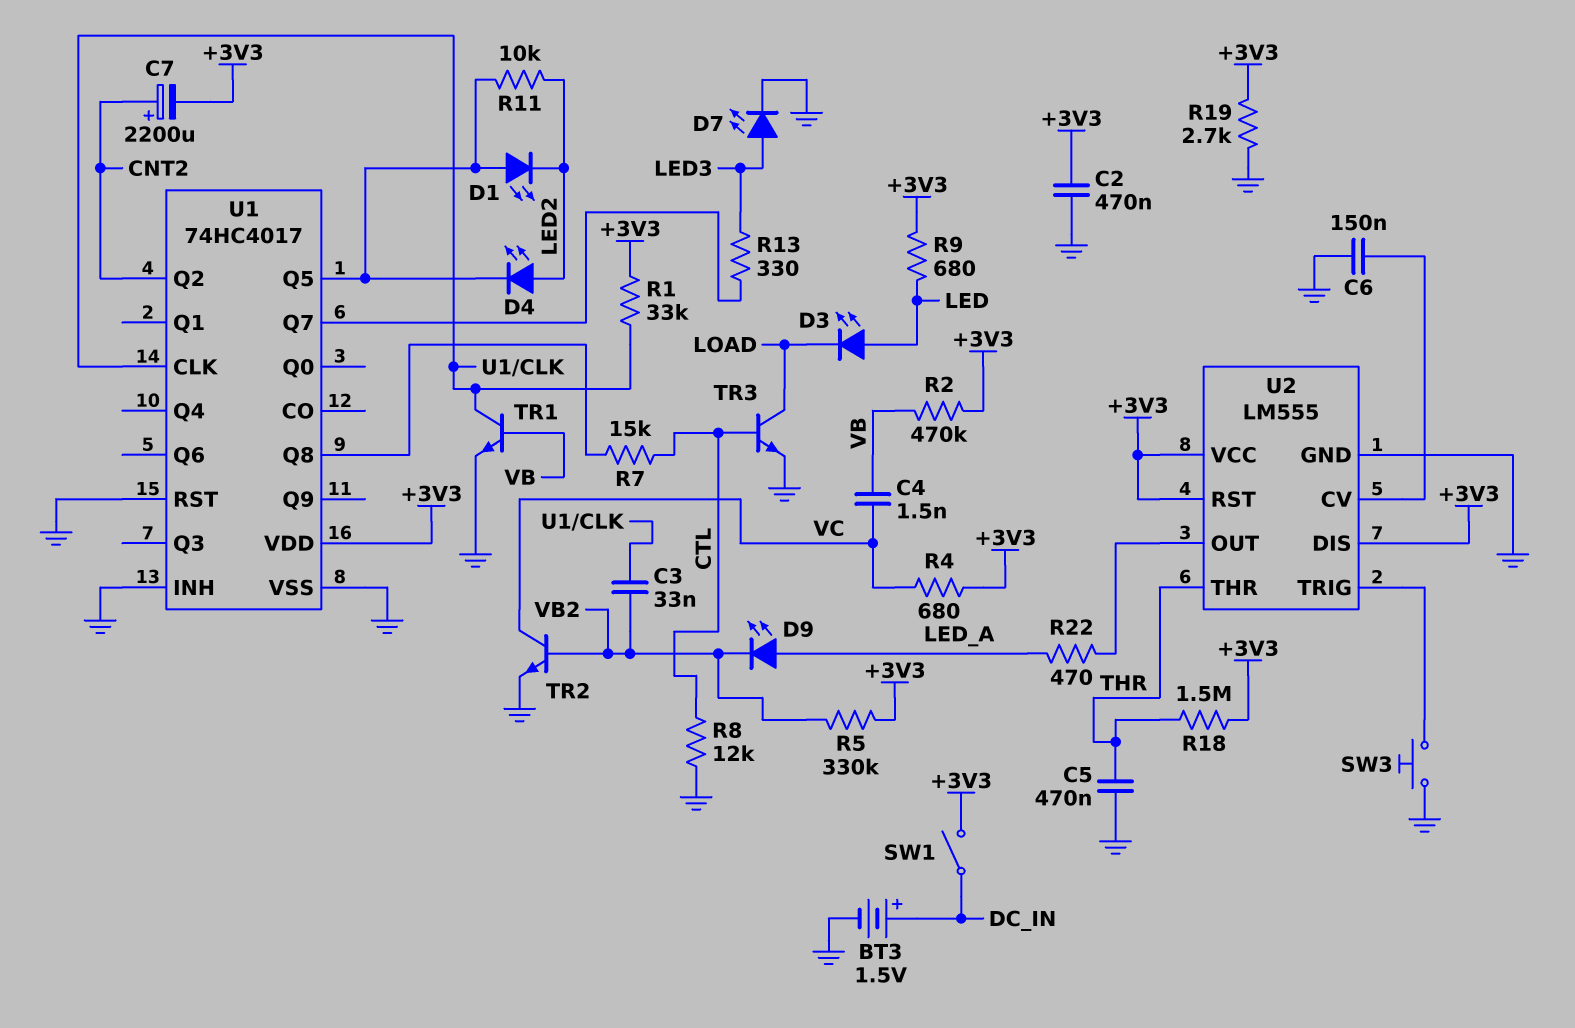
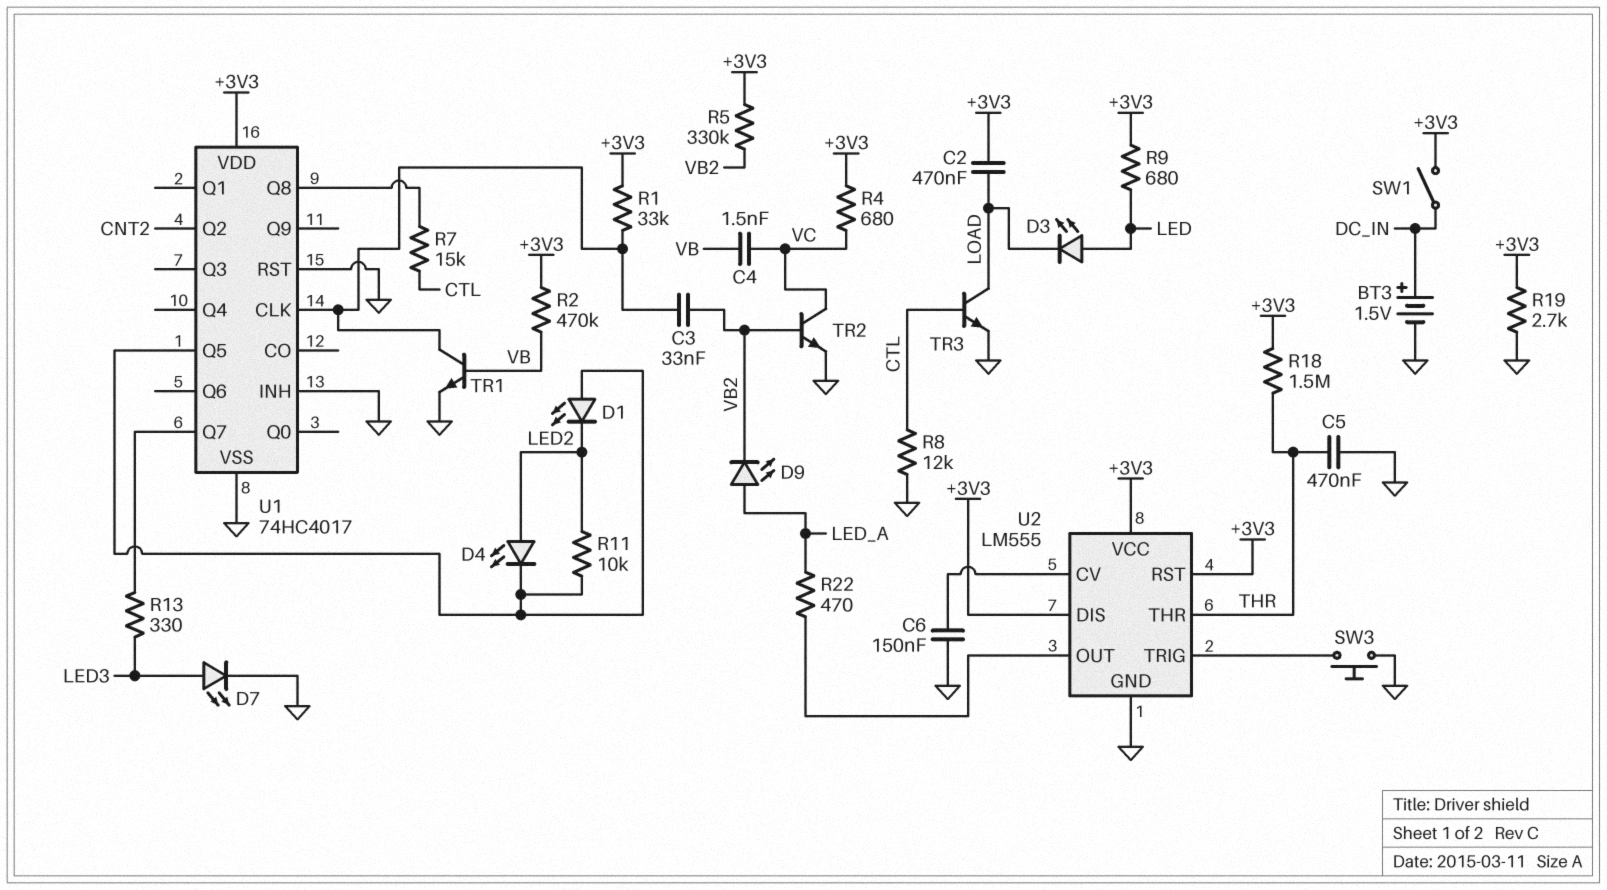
C2: 470nF (+3V3, GND) -> 470nF (+3V3, LOAD)
C7: 2200uF (plus CNT2, minus +3V3) -> none

